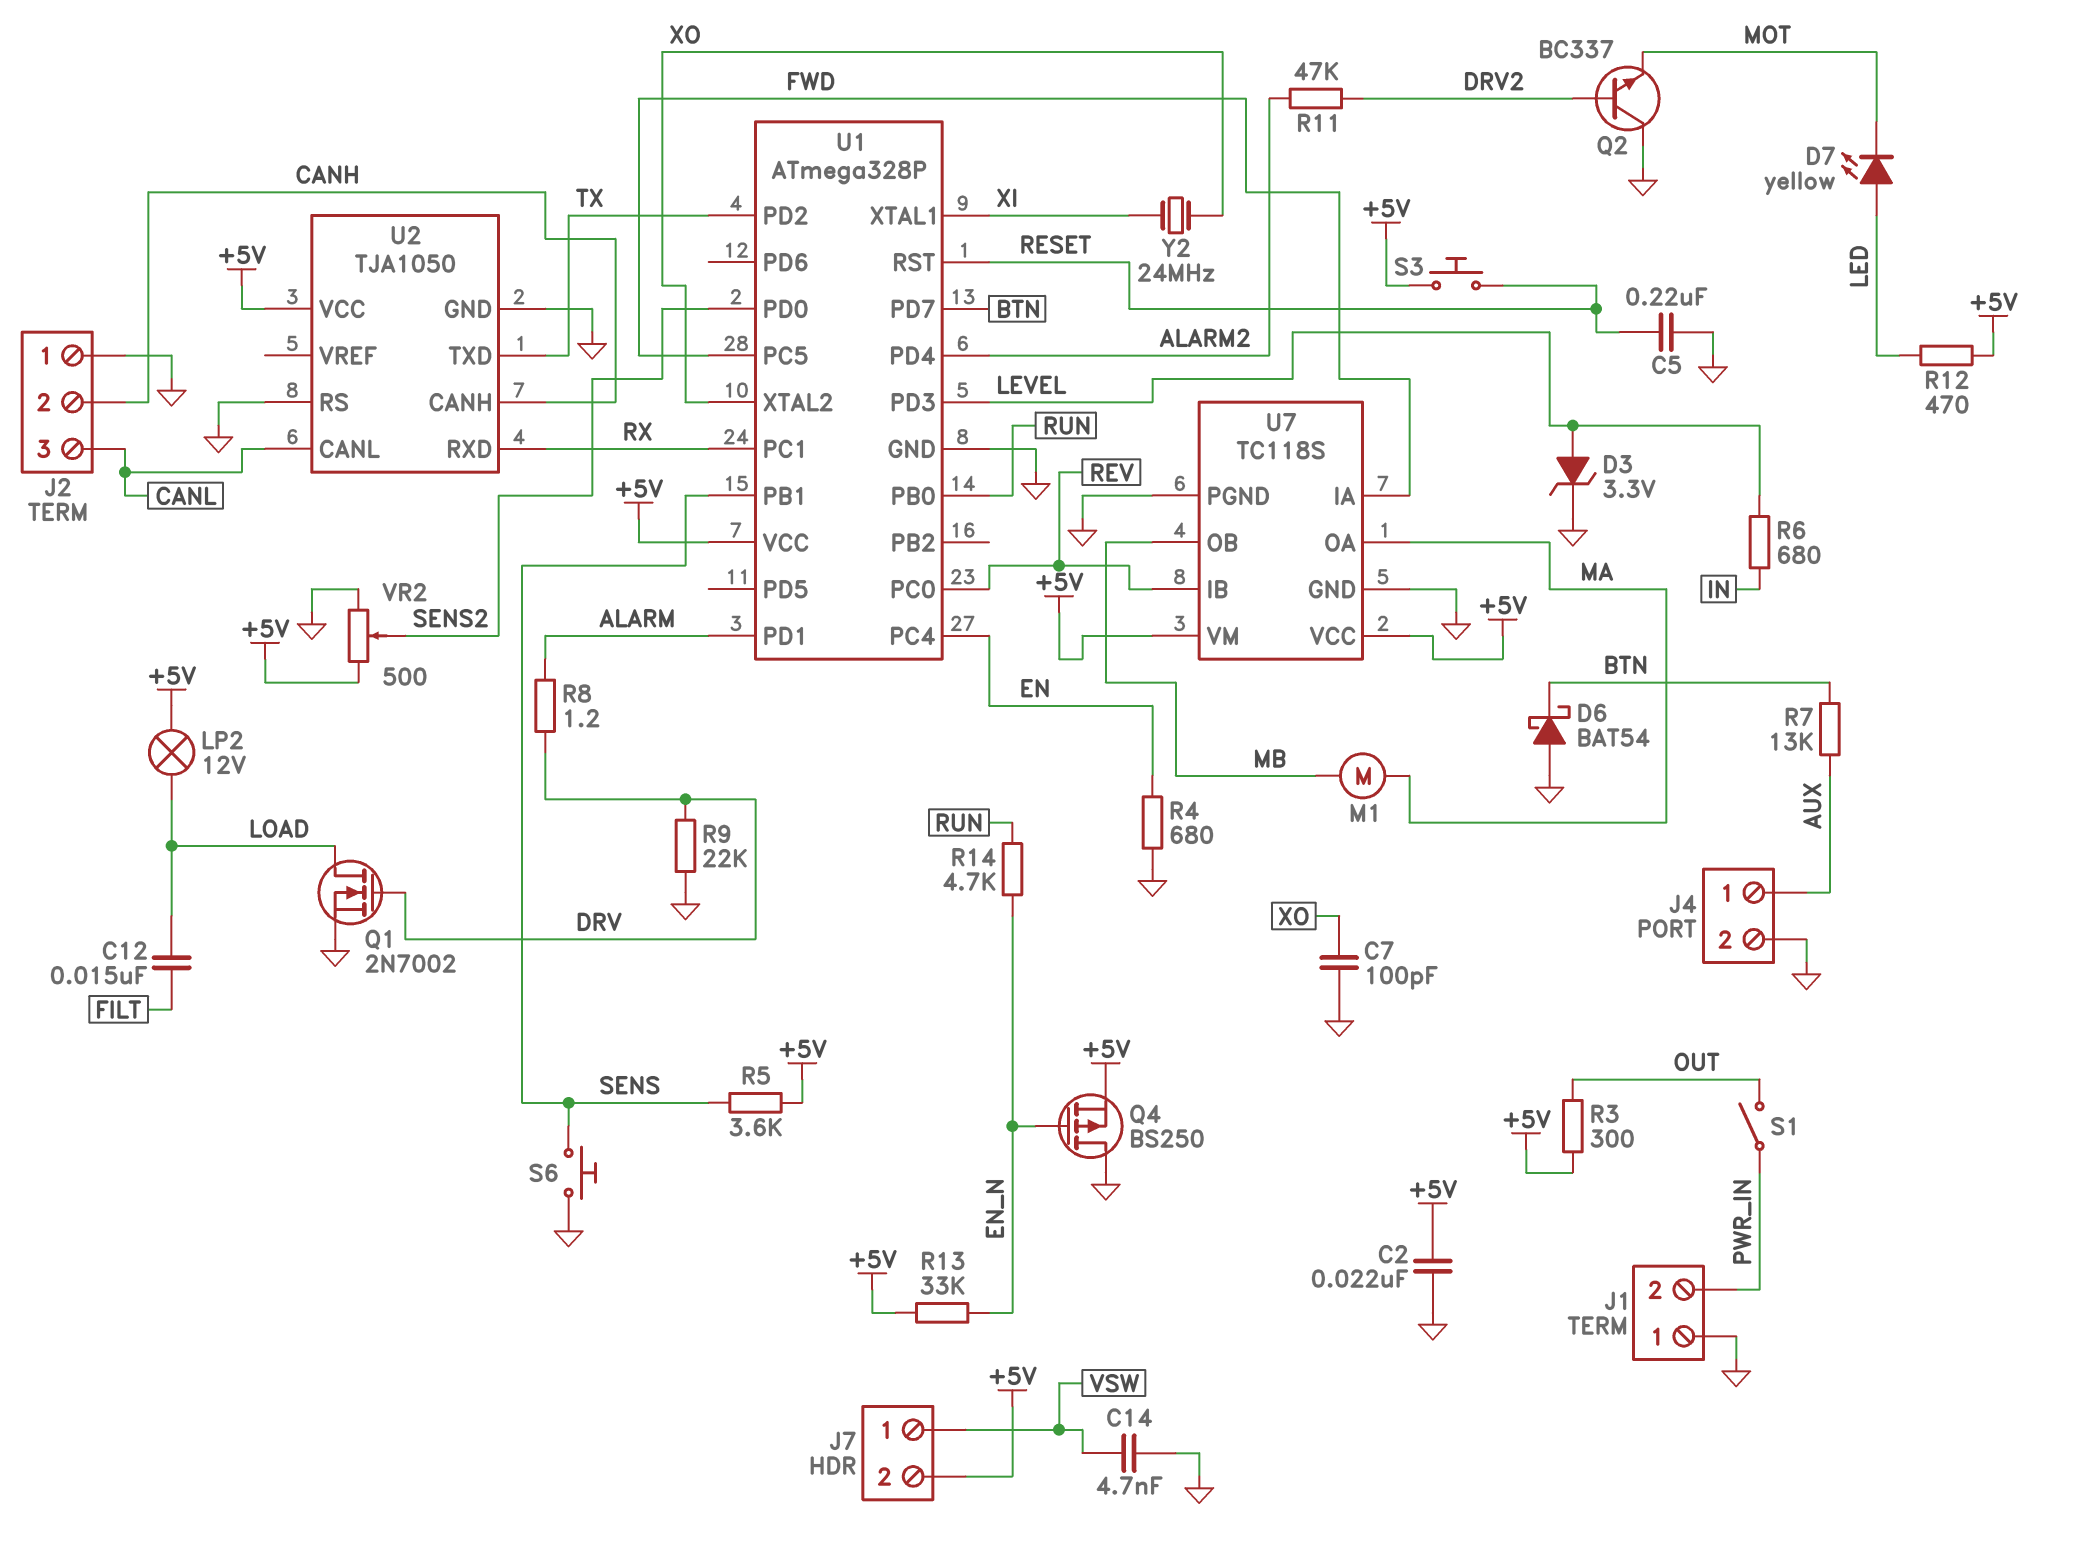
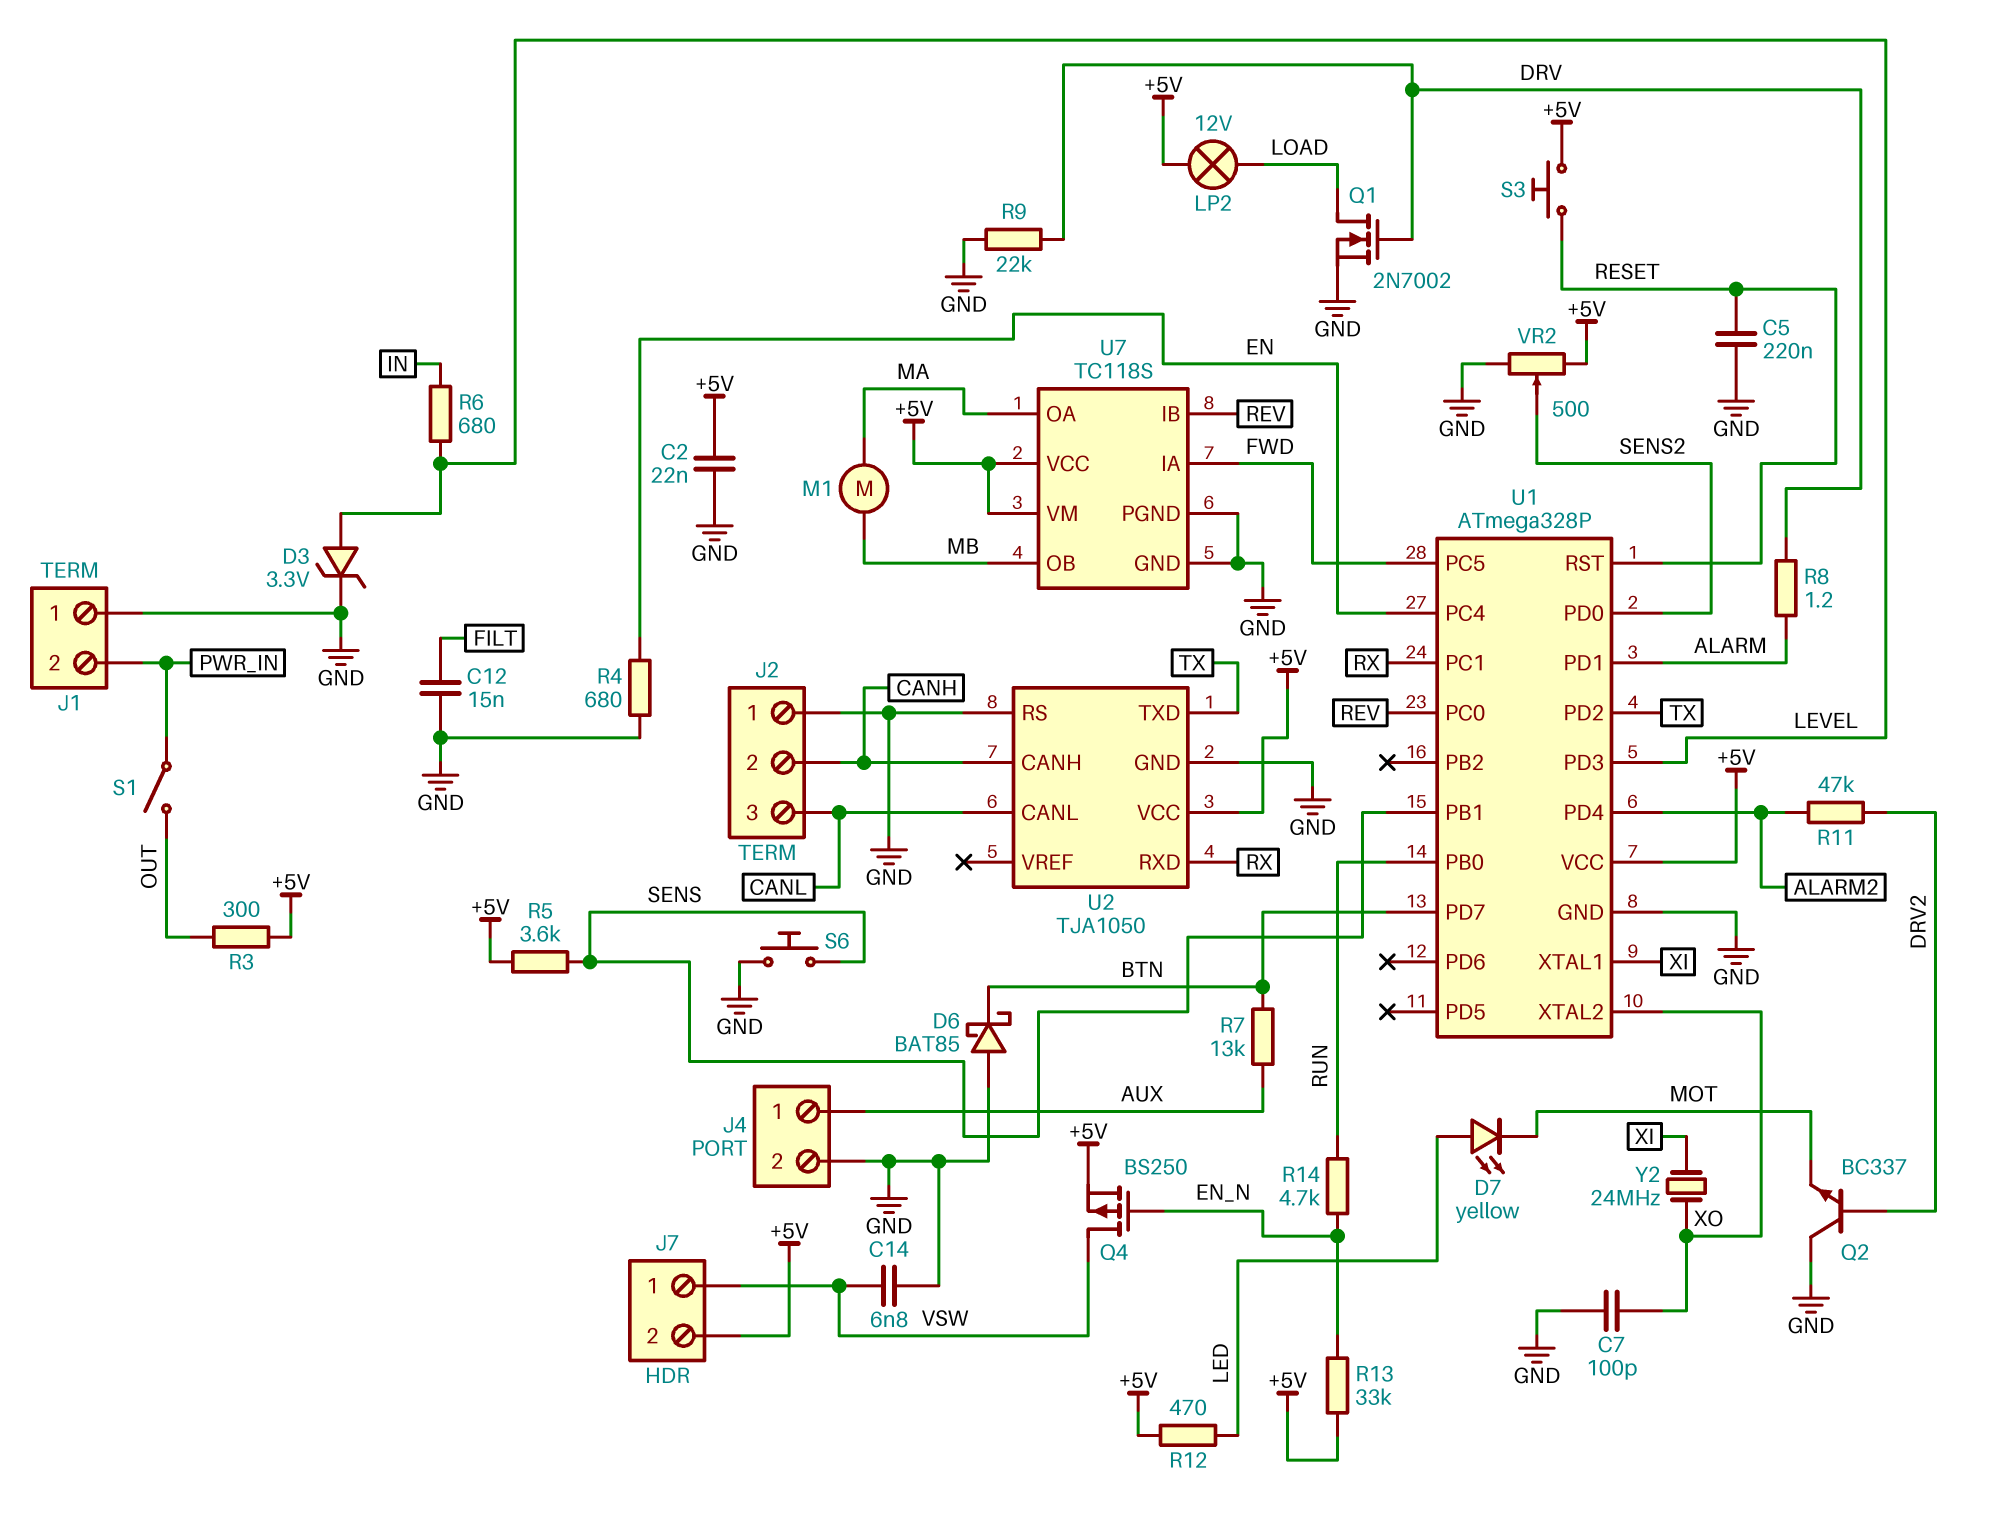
C12: 15nF (FILT, LOAD) -> 15nF (FILT, GND)
C14: 4.7nF (GND, VSW) -> 6.8nF (GND, VSW)
D6: schottky BAT54 (A GND, K BTN) -> schottky BAT85 (A GND, K BTN)
Q4: PMOS BS250 (G EN_N, D GND, S +5V) -> PMOS BS250 (G EN_N, D VSW, S +5V)

